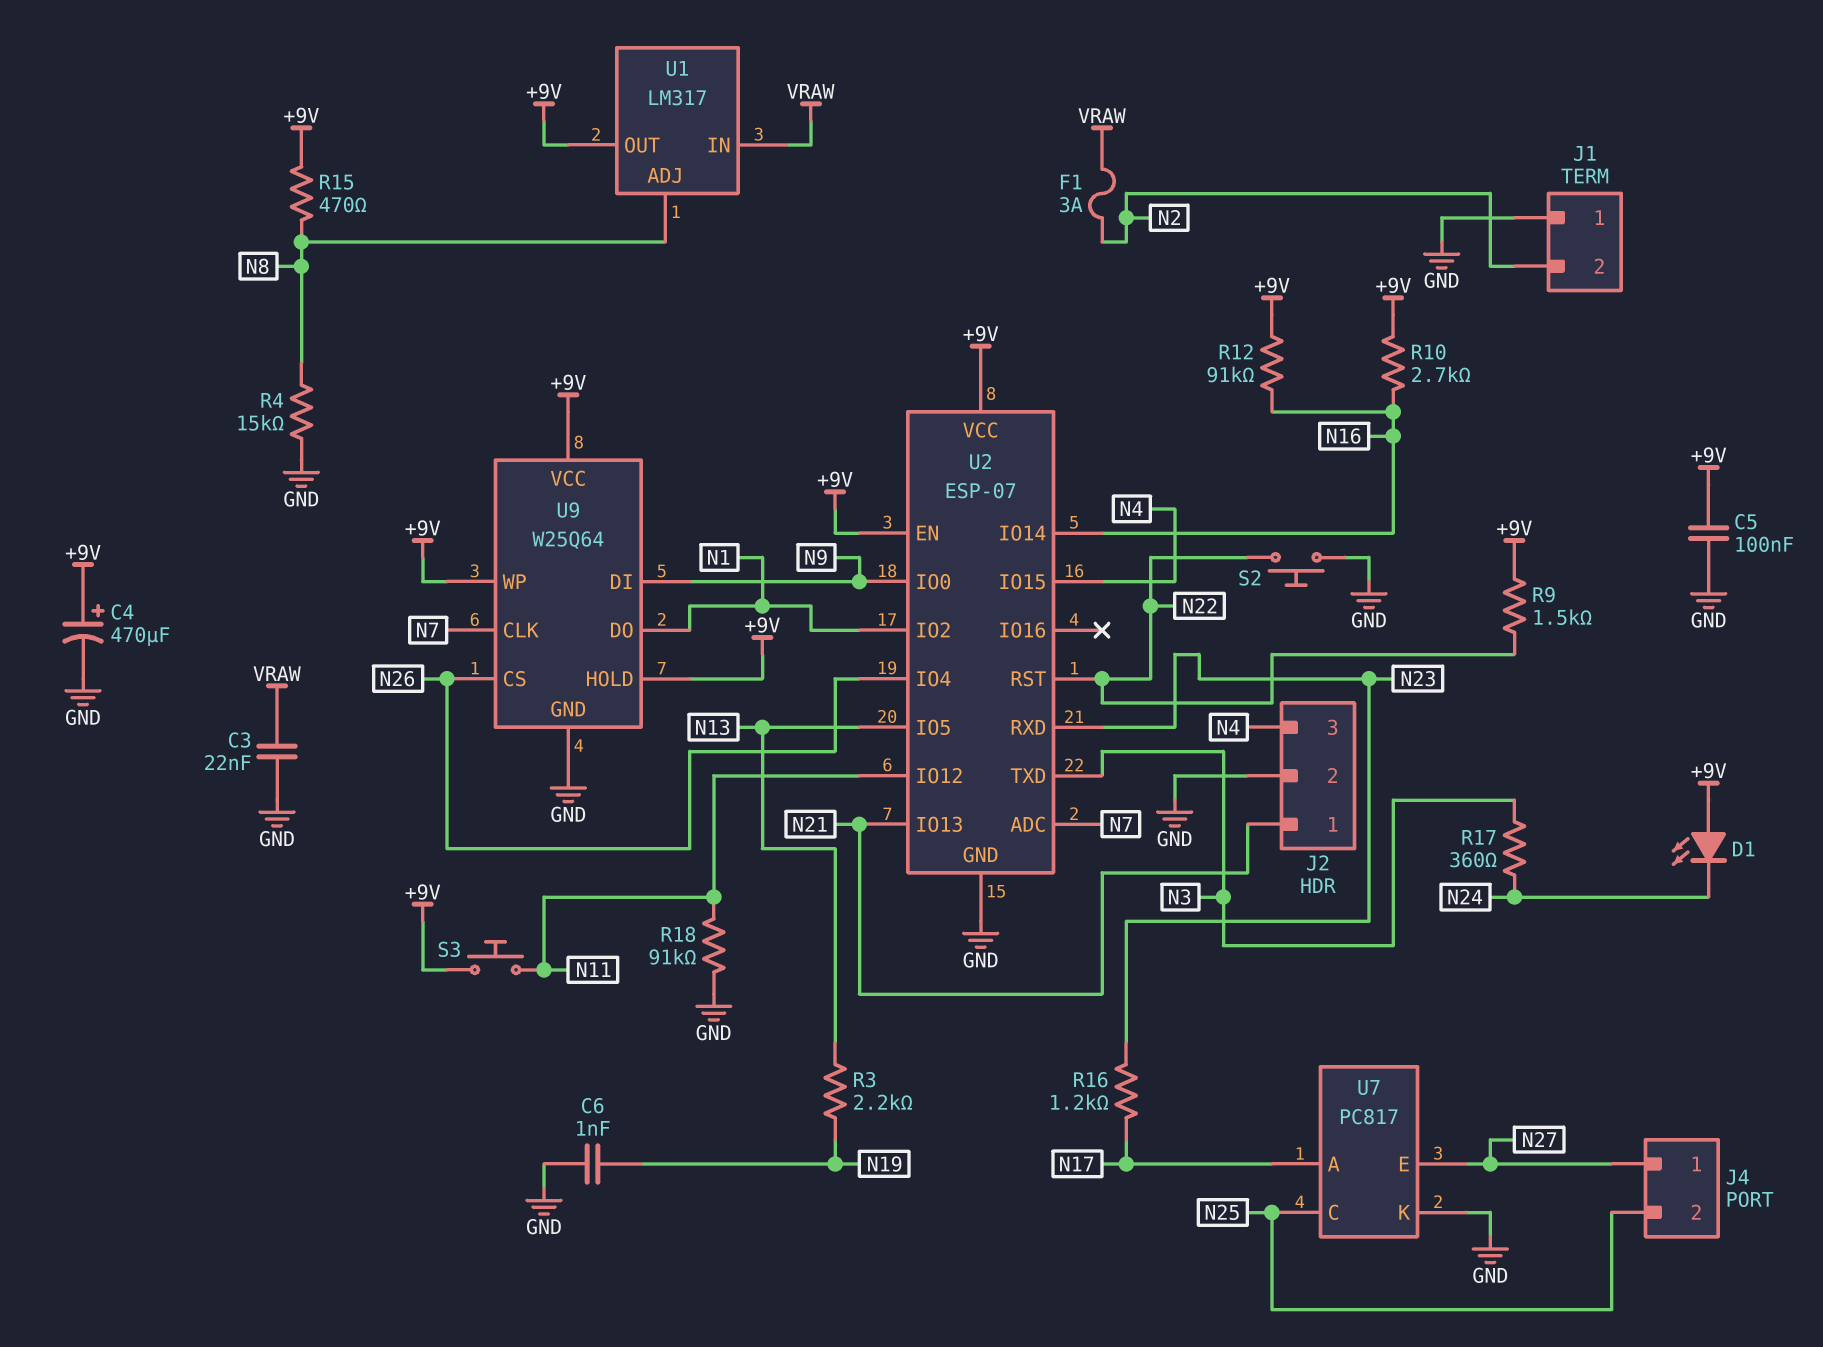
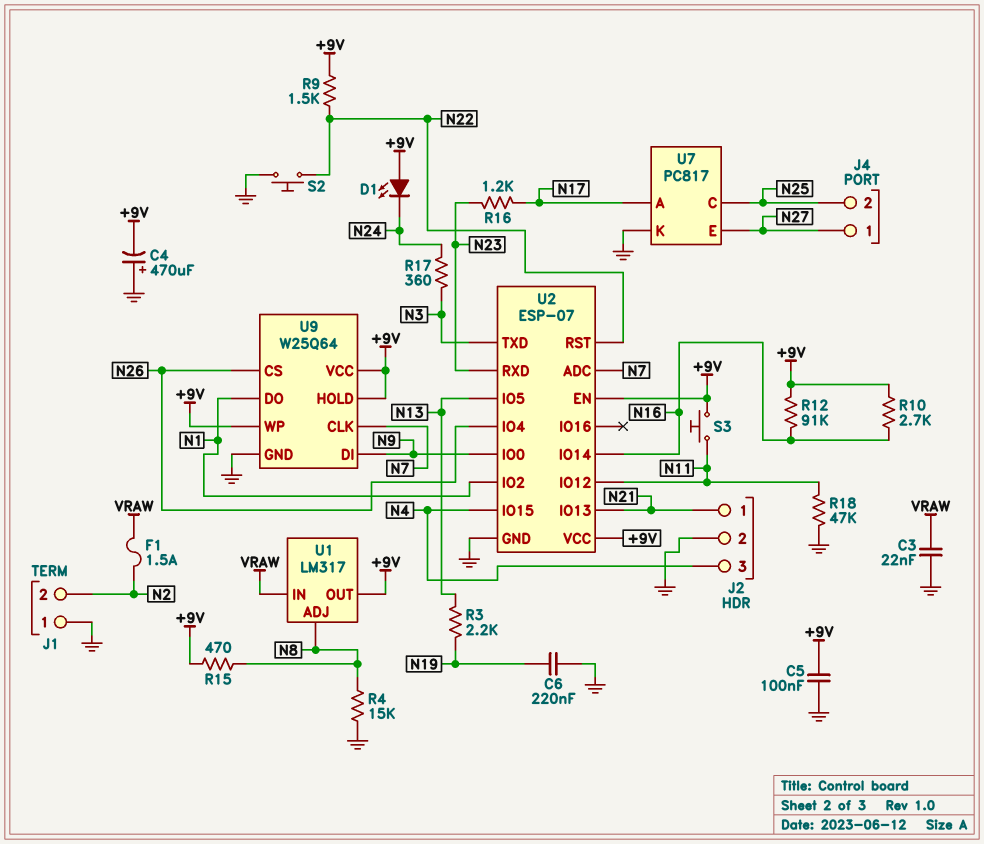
C4: 470uF (plus +9V, minus GND) -> 470uF (plus GND, minus +9V)
C6: 1nF (GND, N19) -> 220nF (GND, N19)
F1: 3A (N2, VRAW) -> 1.5A (N2, VRAW)
R18: 91k (GND, N11) -> 47k (GND, N11)

